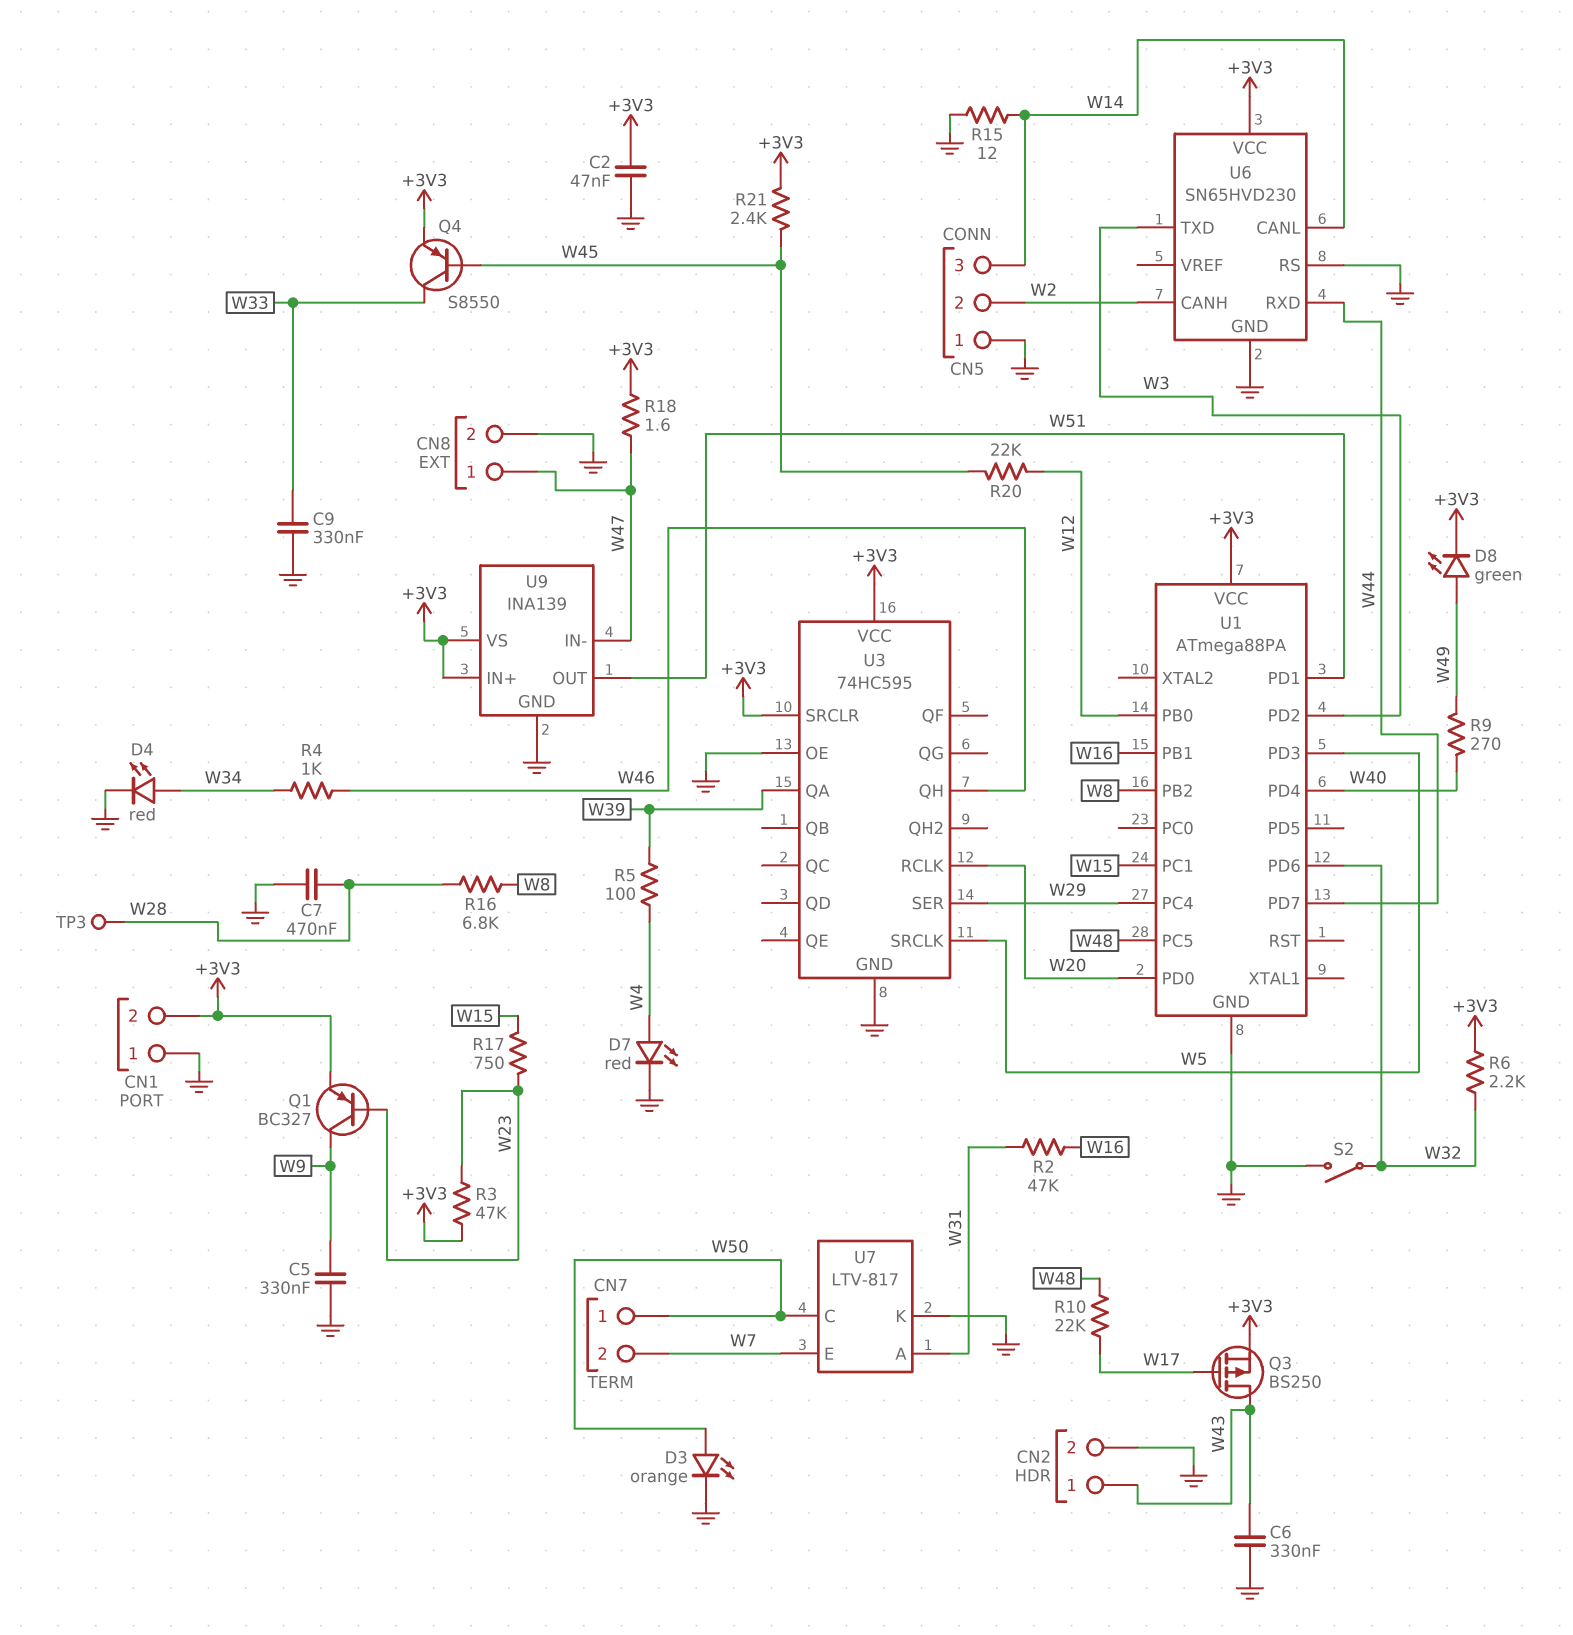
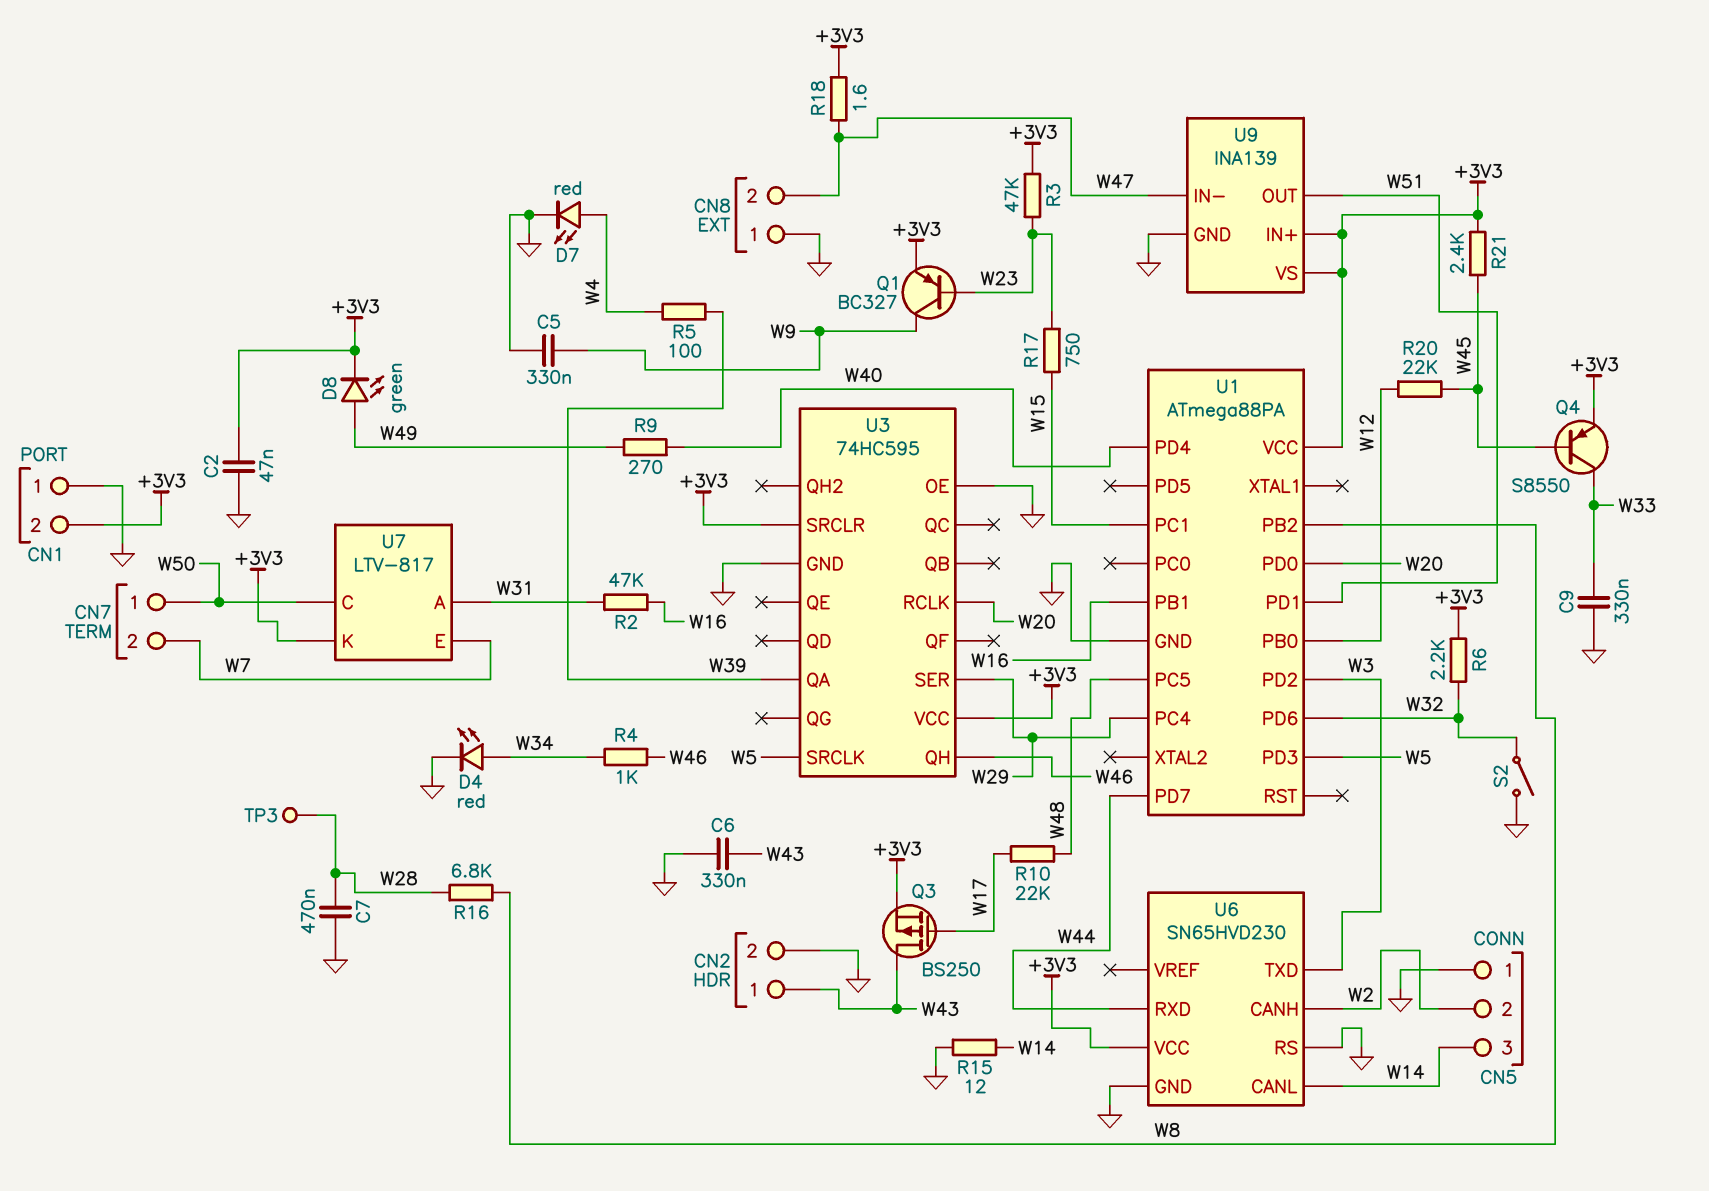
CN8 pin 1: W47 -> GND
CN8 pin 2: GND -> W47
D3: LED orange (A W50, K GND) -> none
U7 pin K: GND -> +3V3

